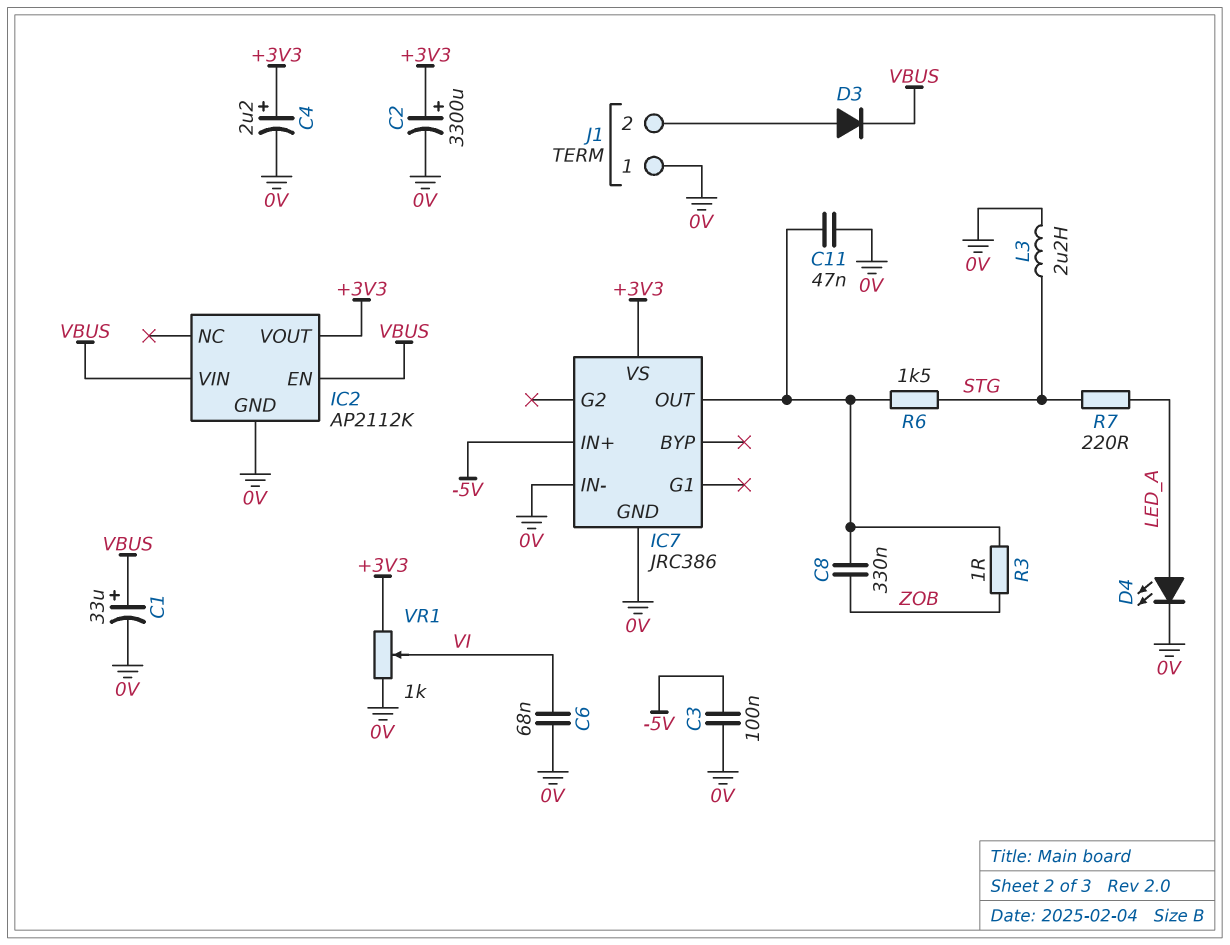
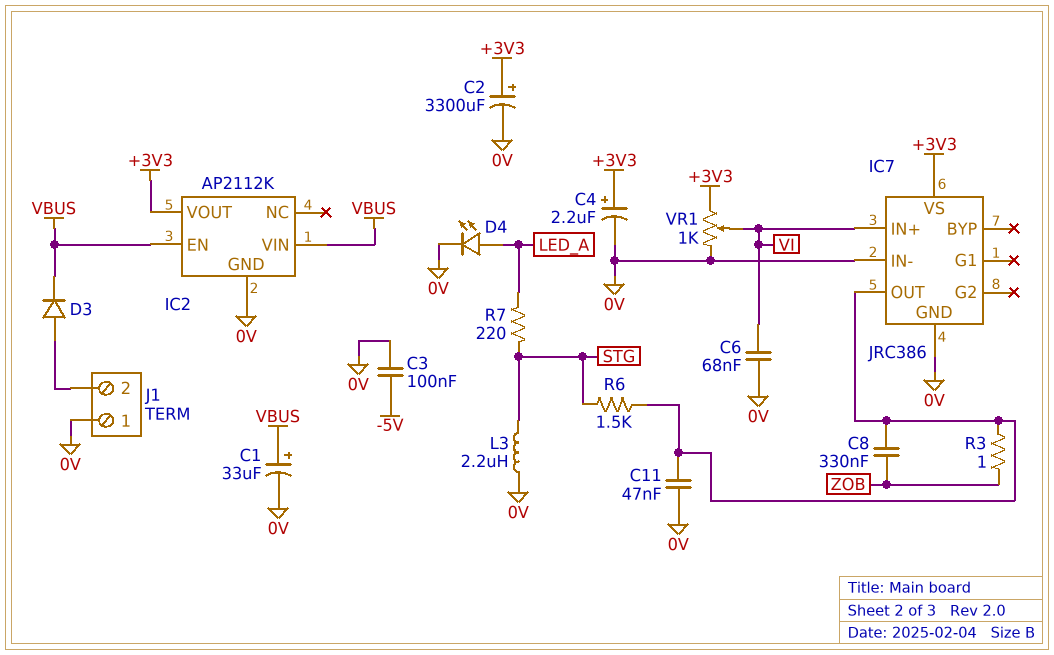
IC7 pin IN+: -5V -> VI

